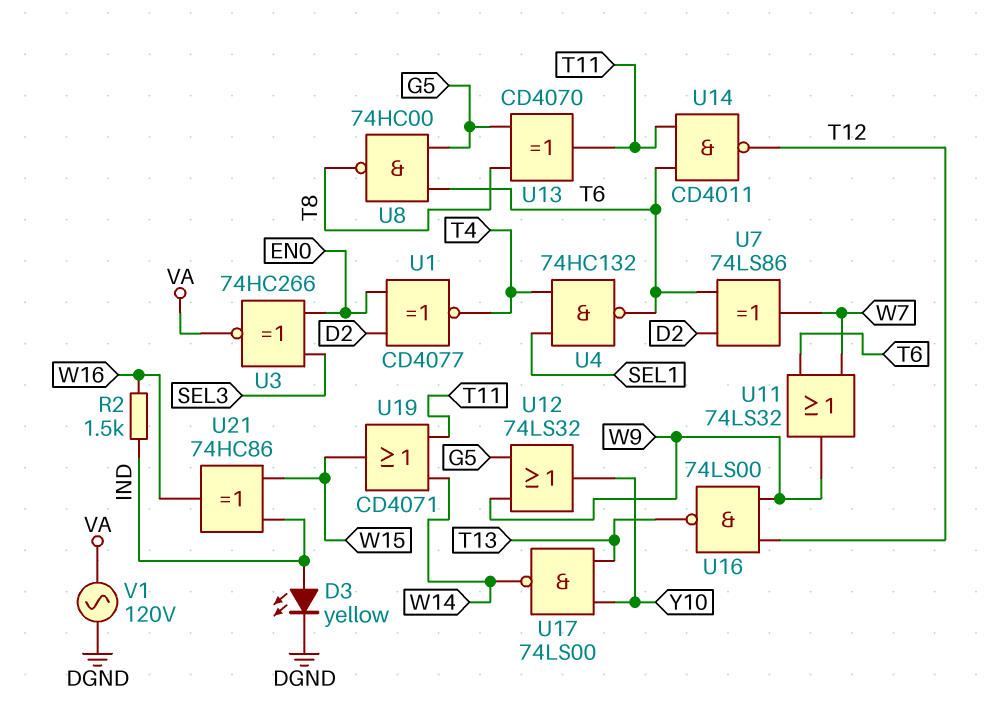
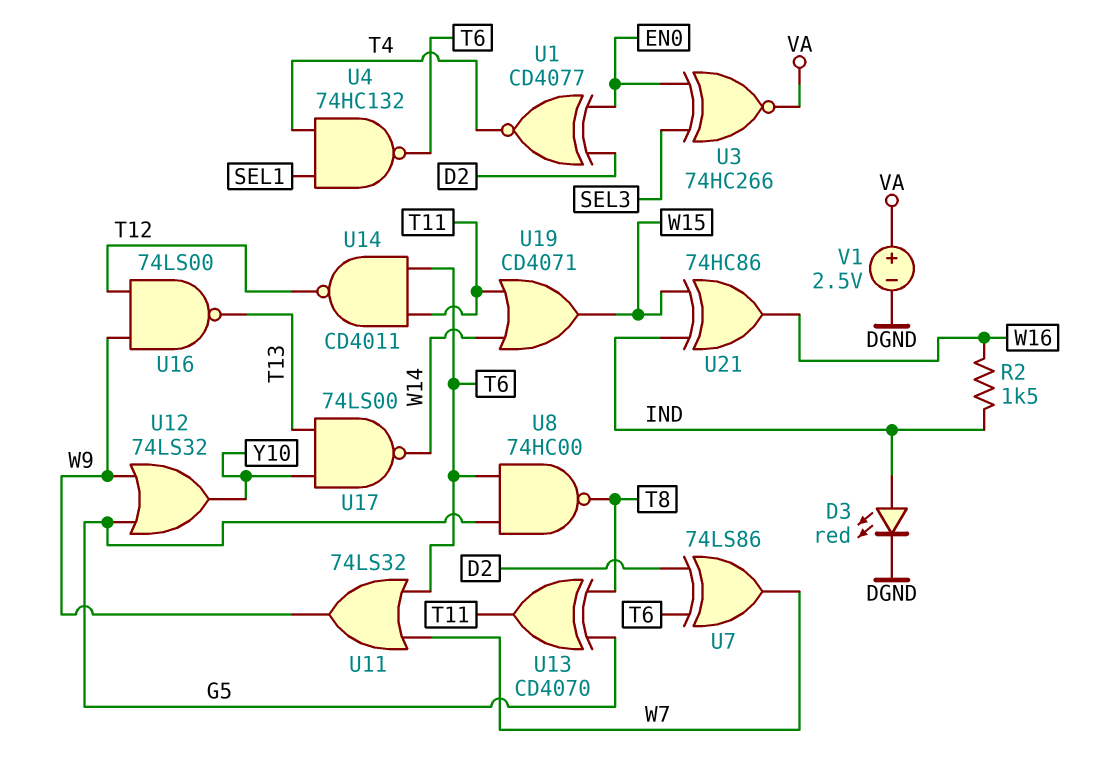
D3: LED yellow (A IND, K DGND) -> LED red (A IND, K DGND)
V1: AC 120V (DGND, VA) -> 2.5V (plus VA, minus DGND)

